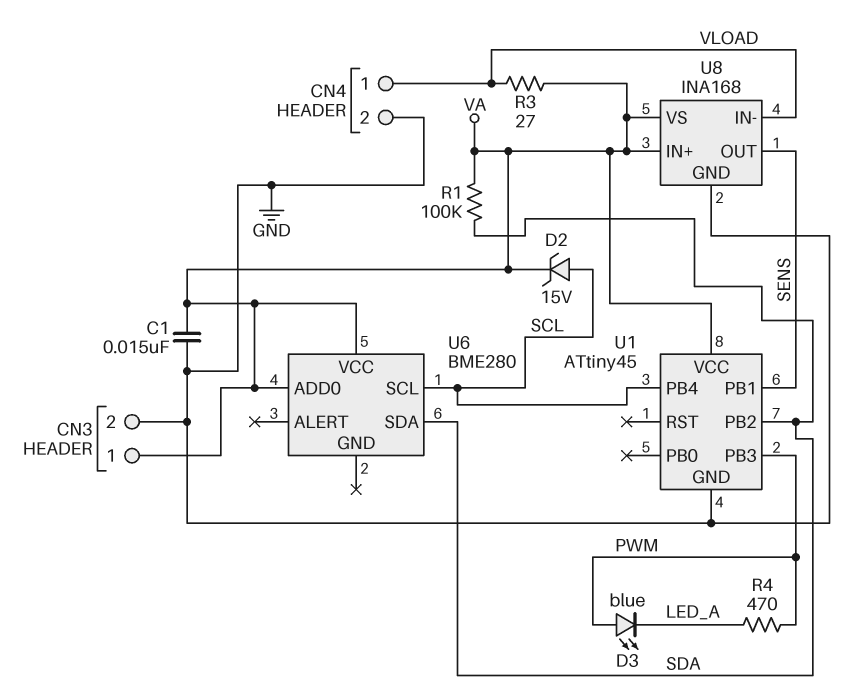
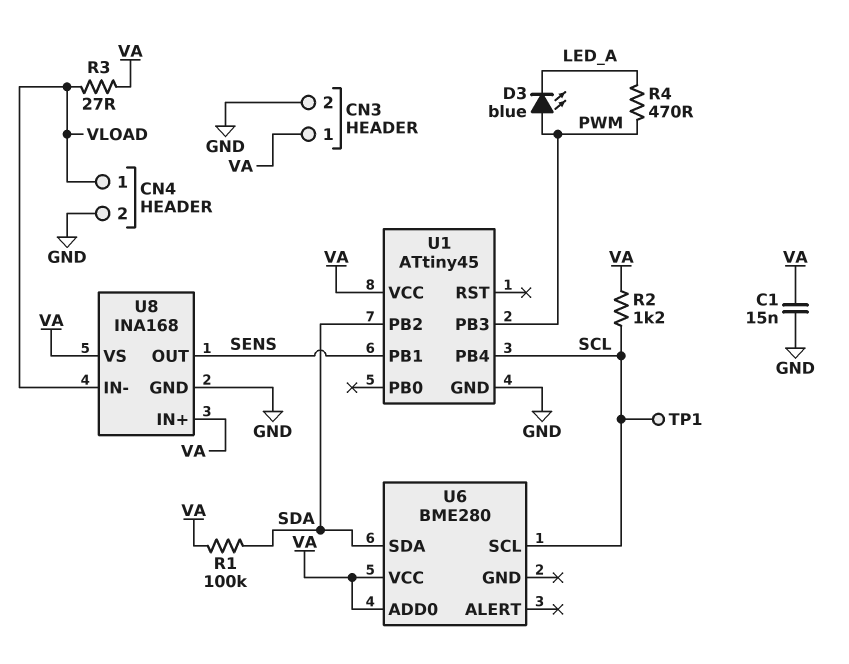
D2: zener 15V (A SCL, K VA) -> none
R2: none -> 1.2k (SCL, VA)
TP1: none -> test point (SCL)

